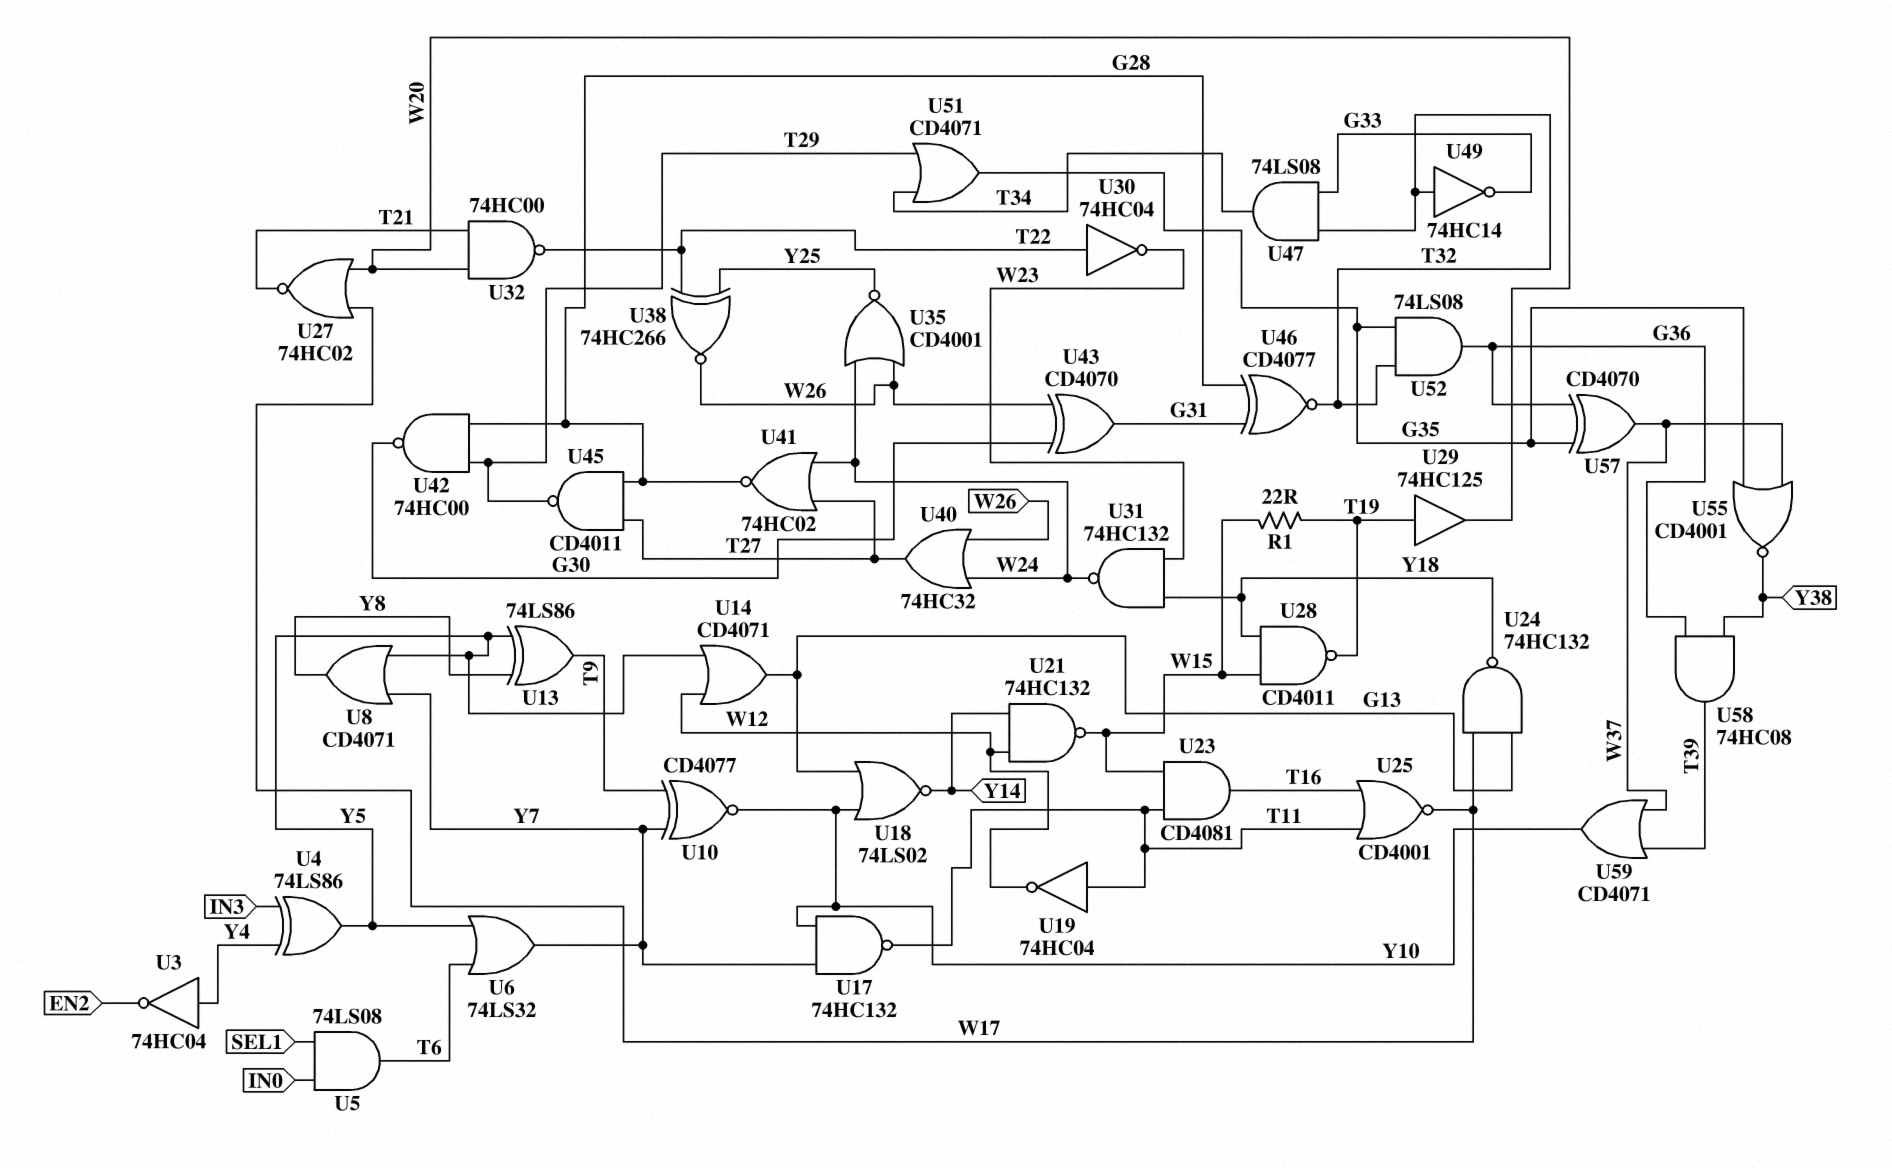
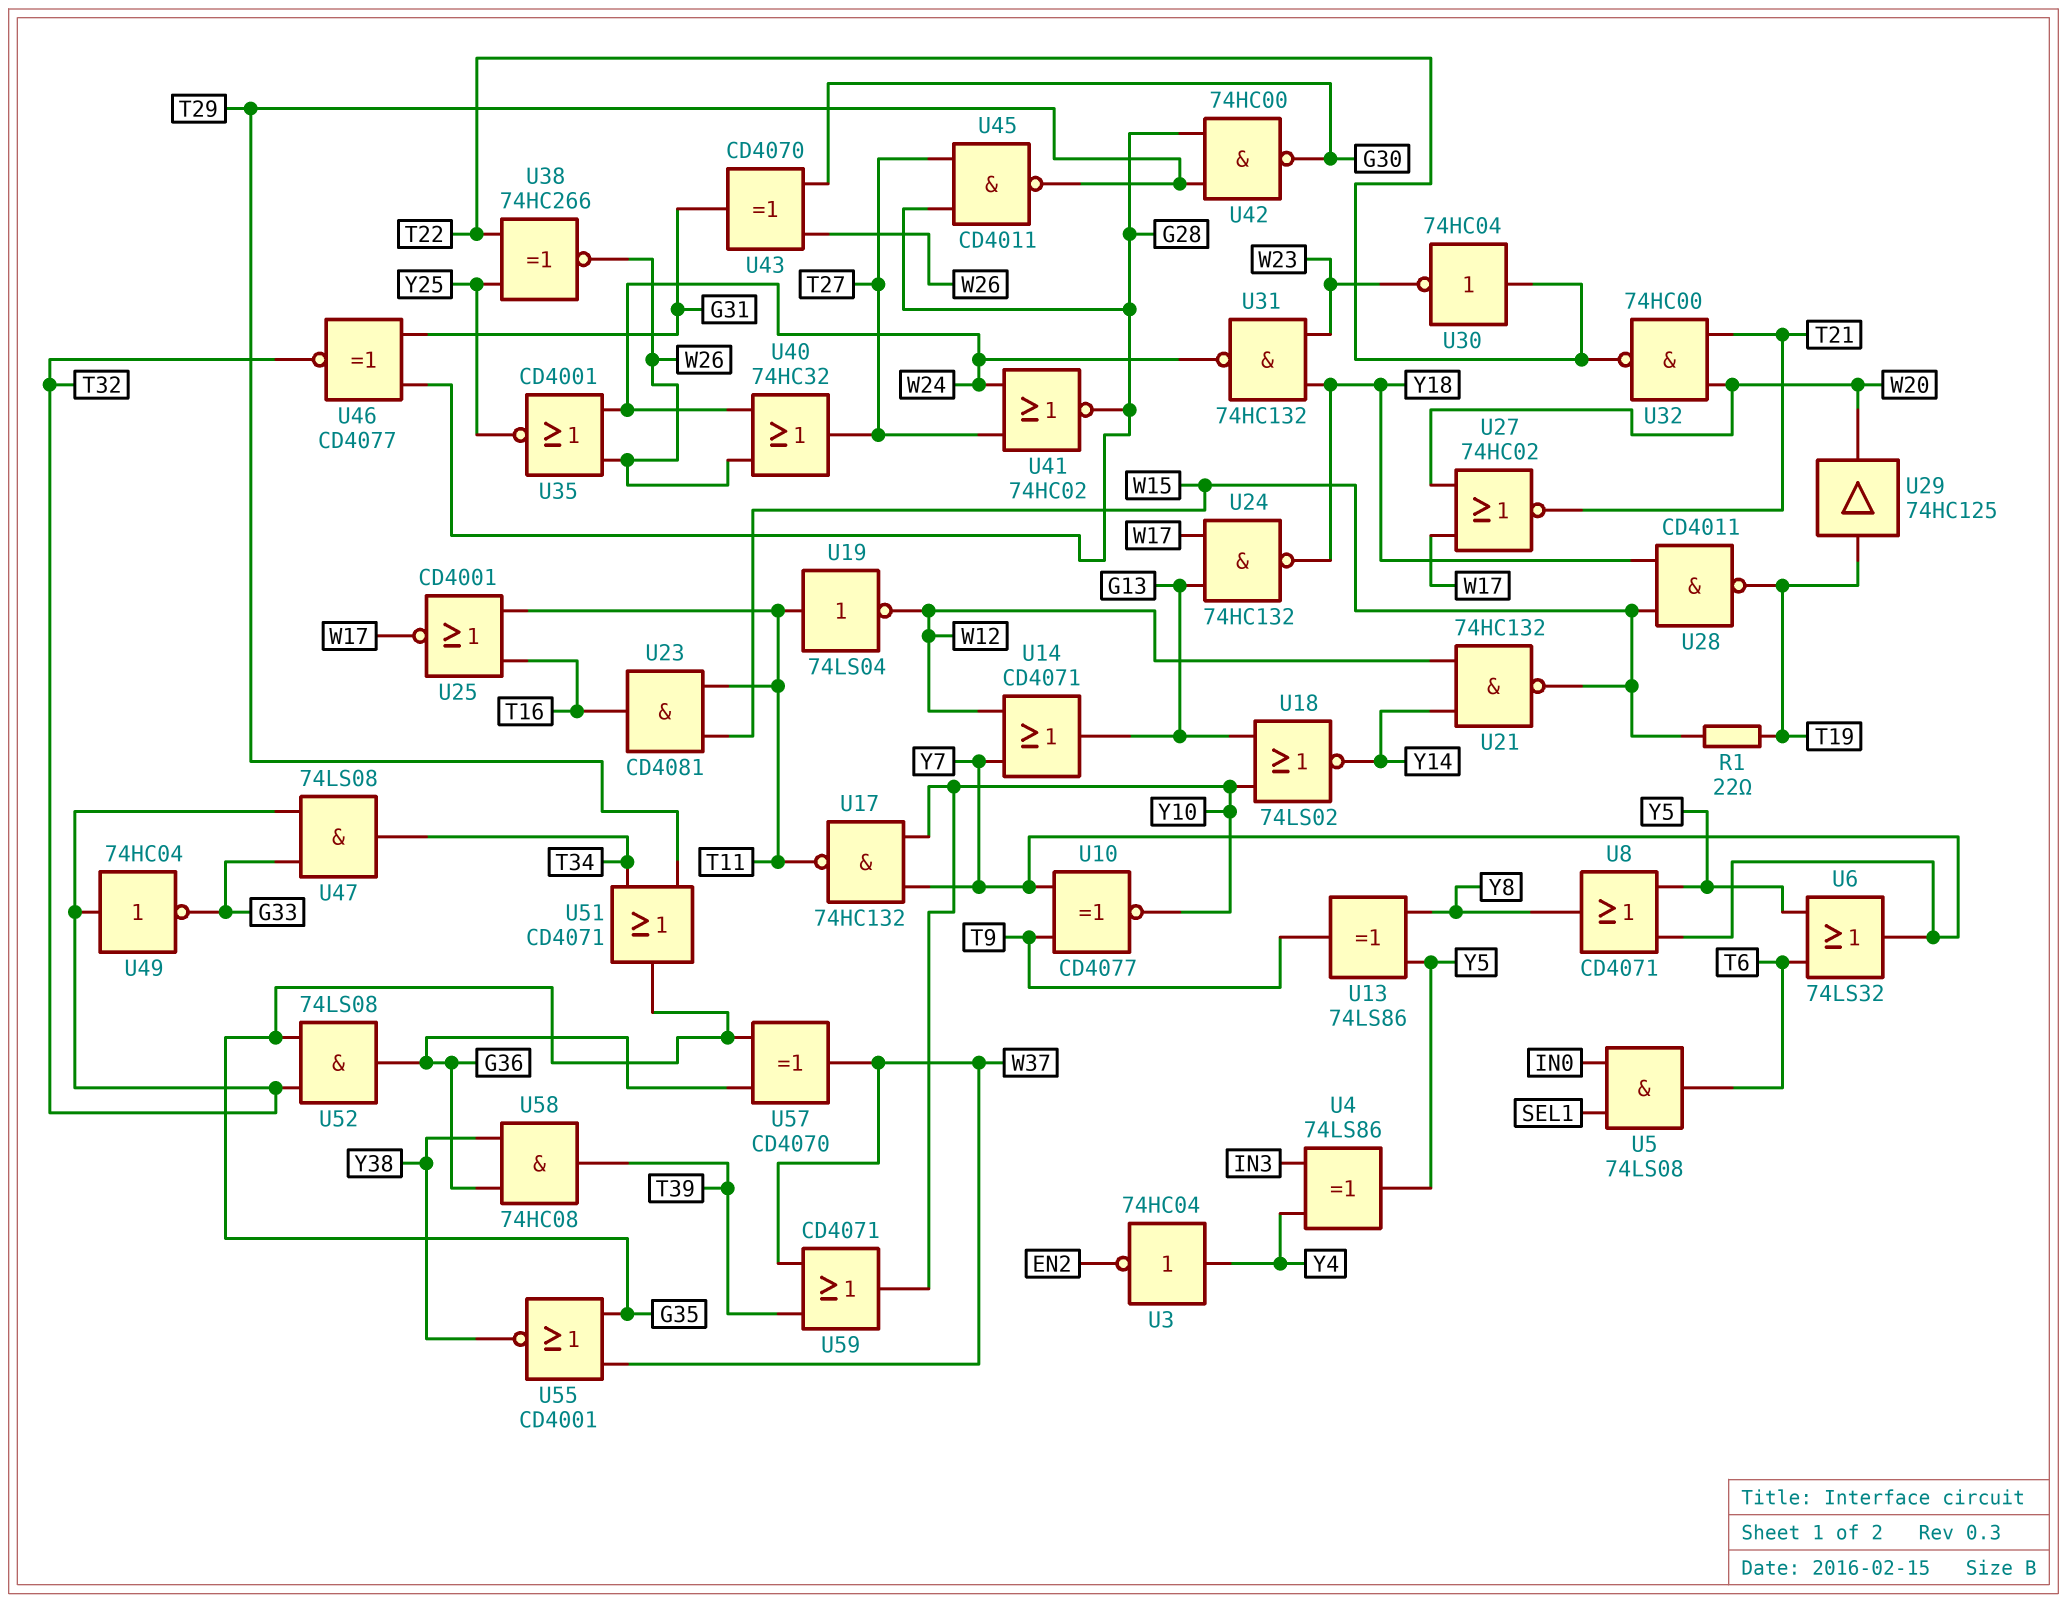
U14: OR CD4071 (in W12, in Y5, out G13) -> OR CD4071 (in W12, in Y7, out G13)
U19: NOT 74HC04 (in T11, out W12) -> NOT 74LS04 (in T11, out W12)
U49: NOT 74HC14 (in T32, out G33) -> NOT 74HC04 (in T32, out G33)

